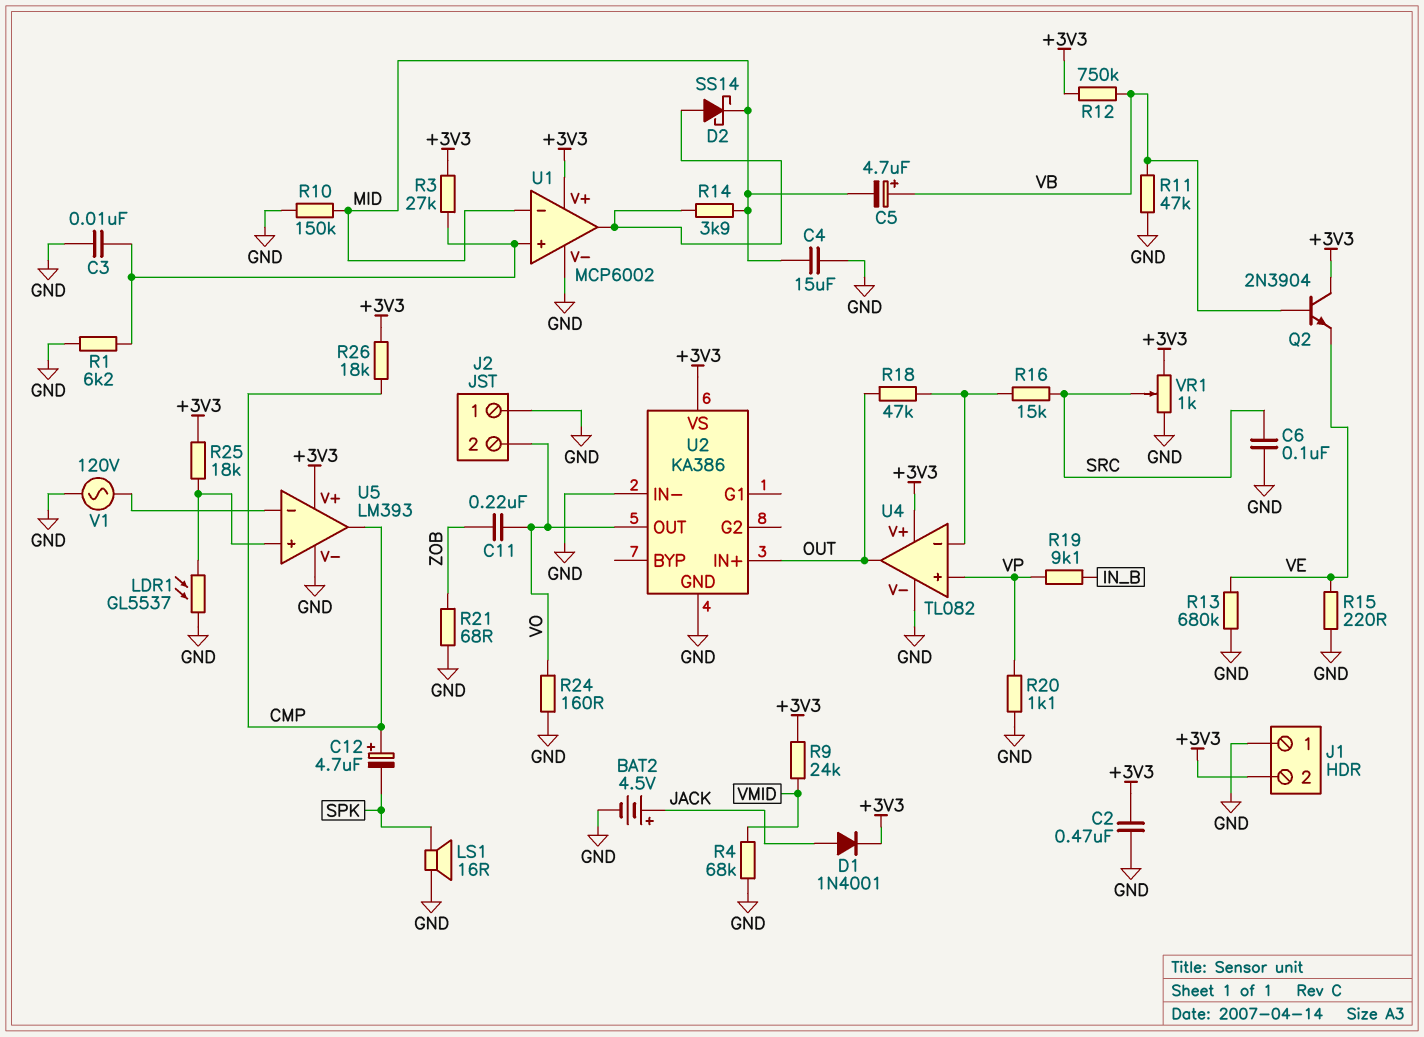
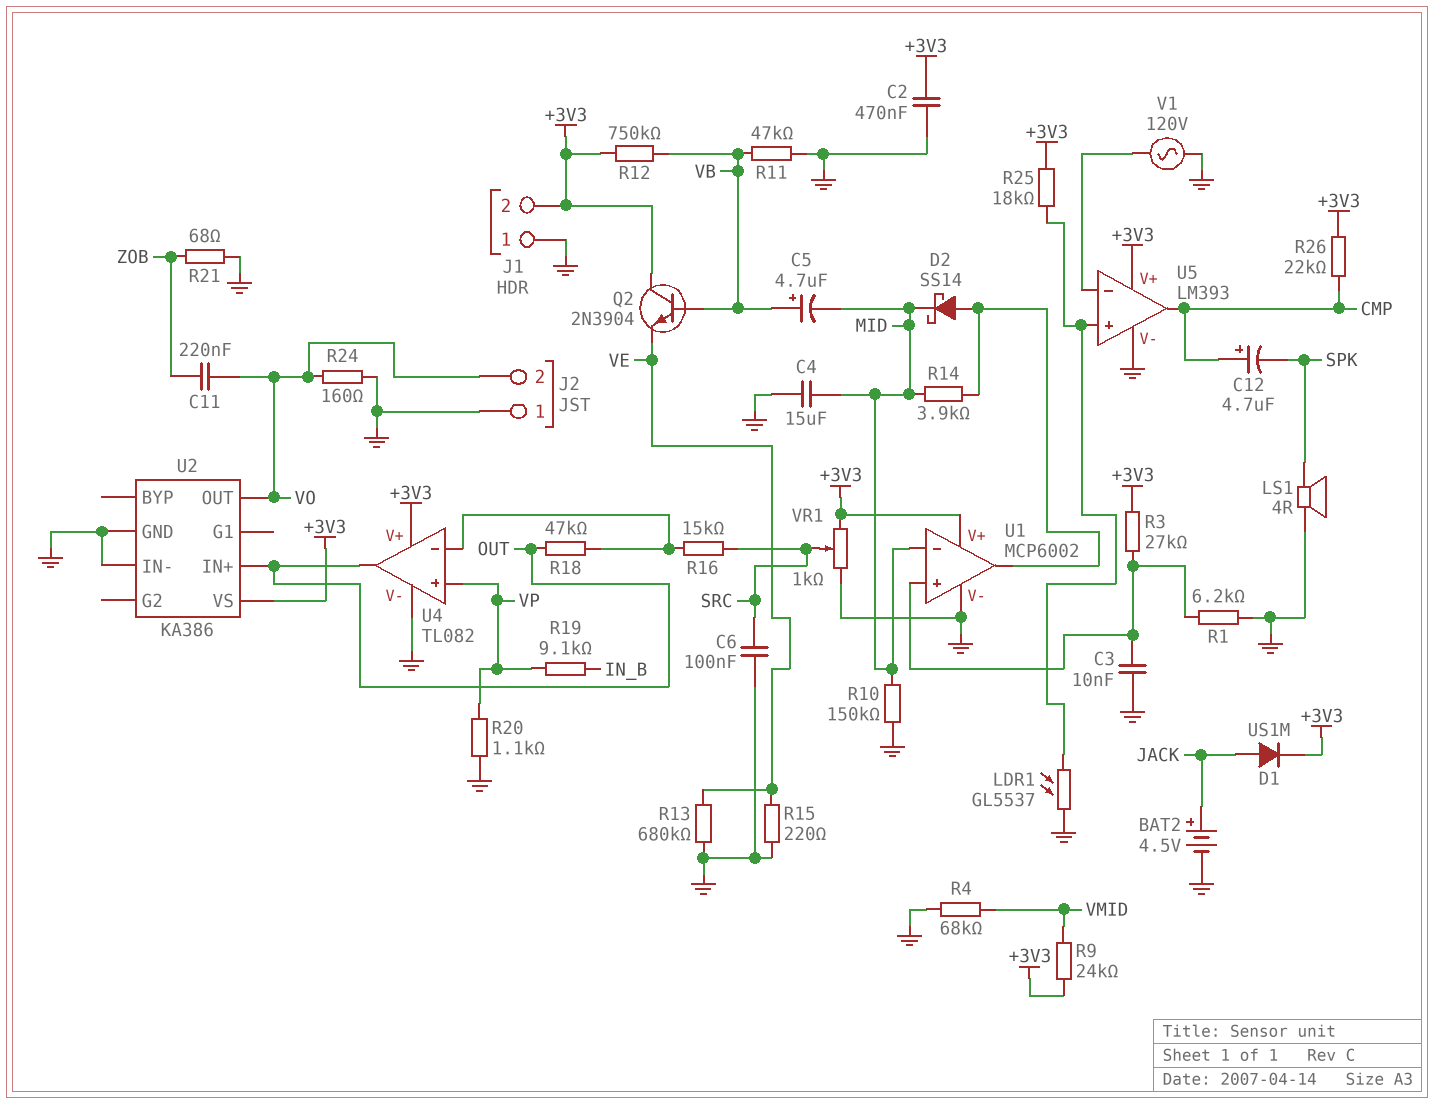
D1: diode 1N4001 (A JACK, K +3V3) -> diode US1M (A JACK, K +3V3)
LS1: speaker 16R (GND, SPK) -> speaker 4R (GND, SPK)
R26: 18k (+3V3, CMP) -> 22k (+3V3, CMP)

